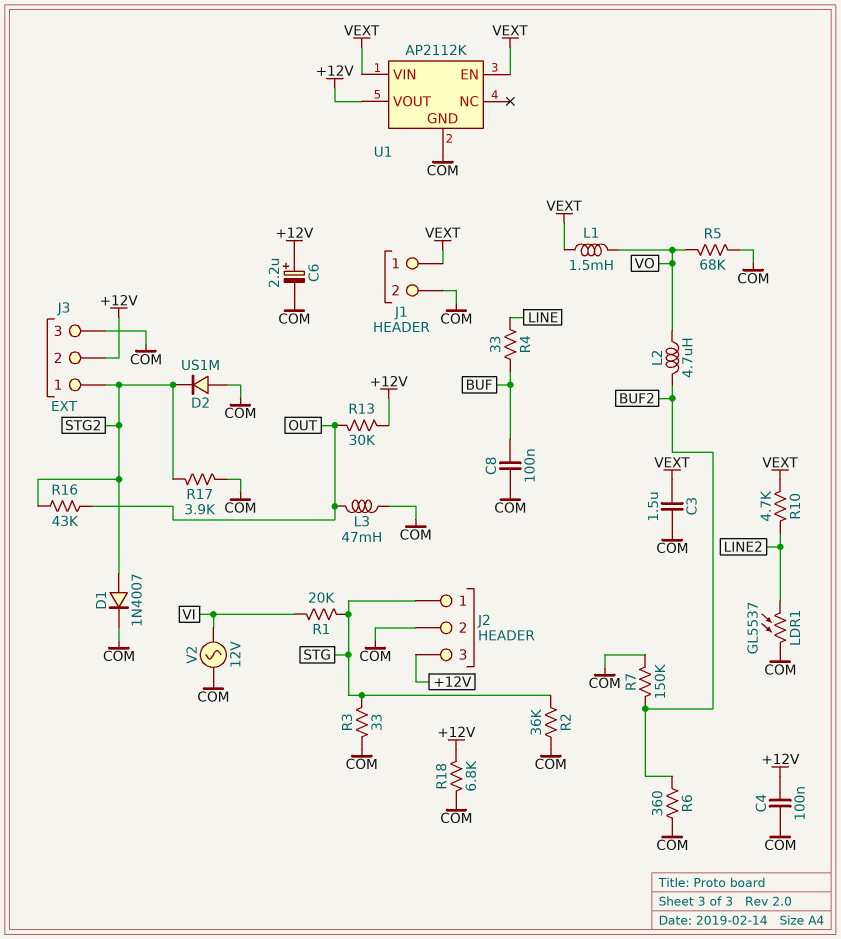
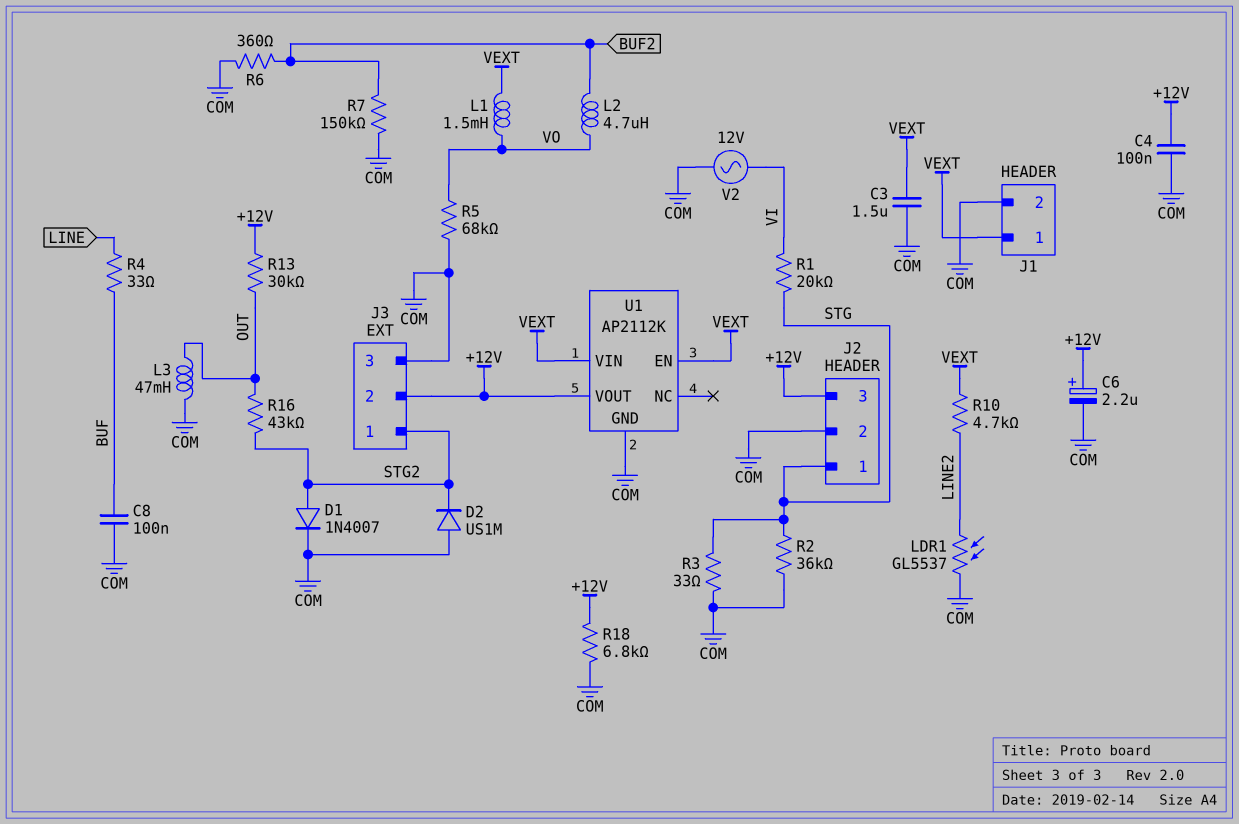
R17: 3.9k (COM, STG2) -> none

